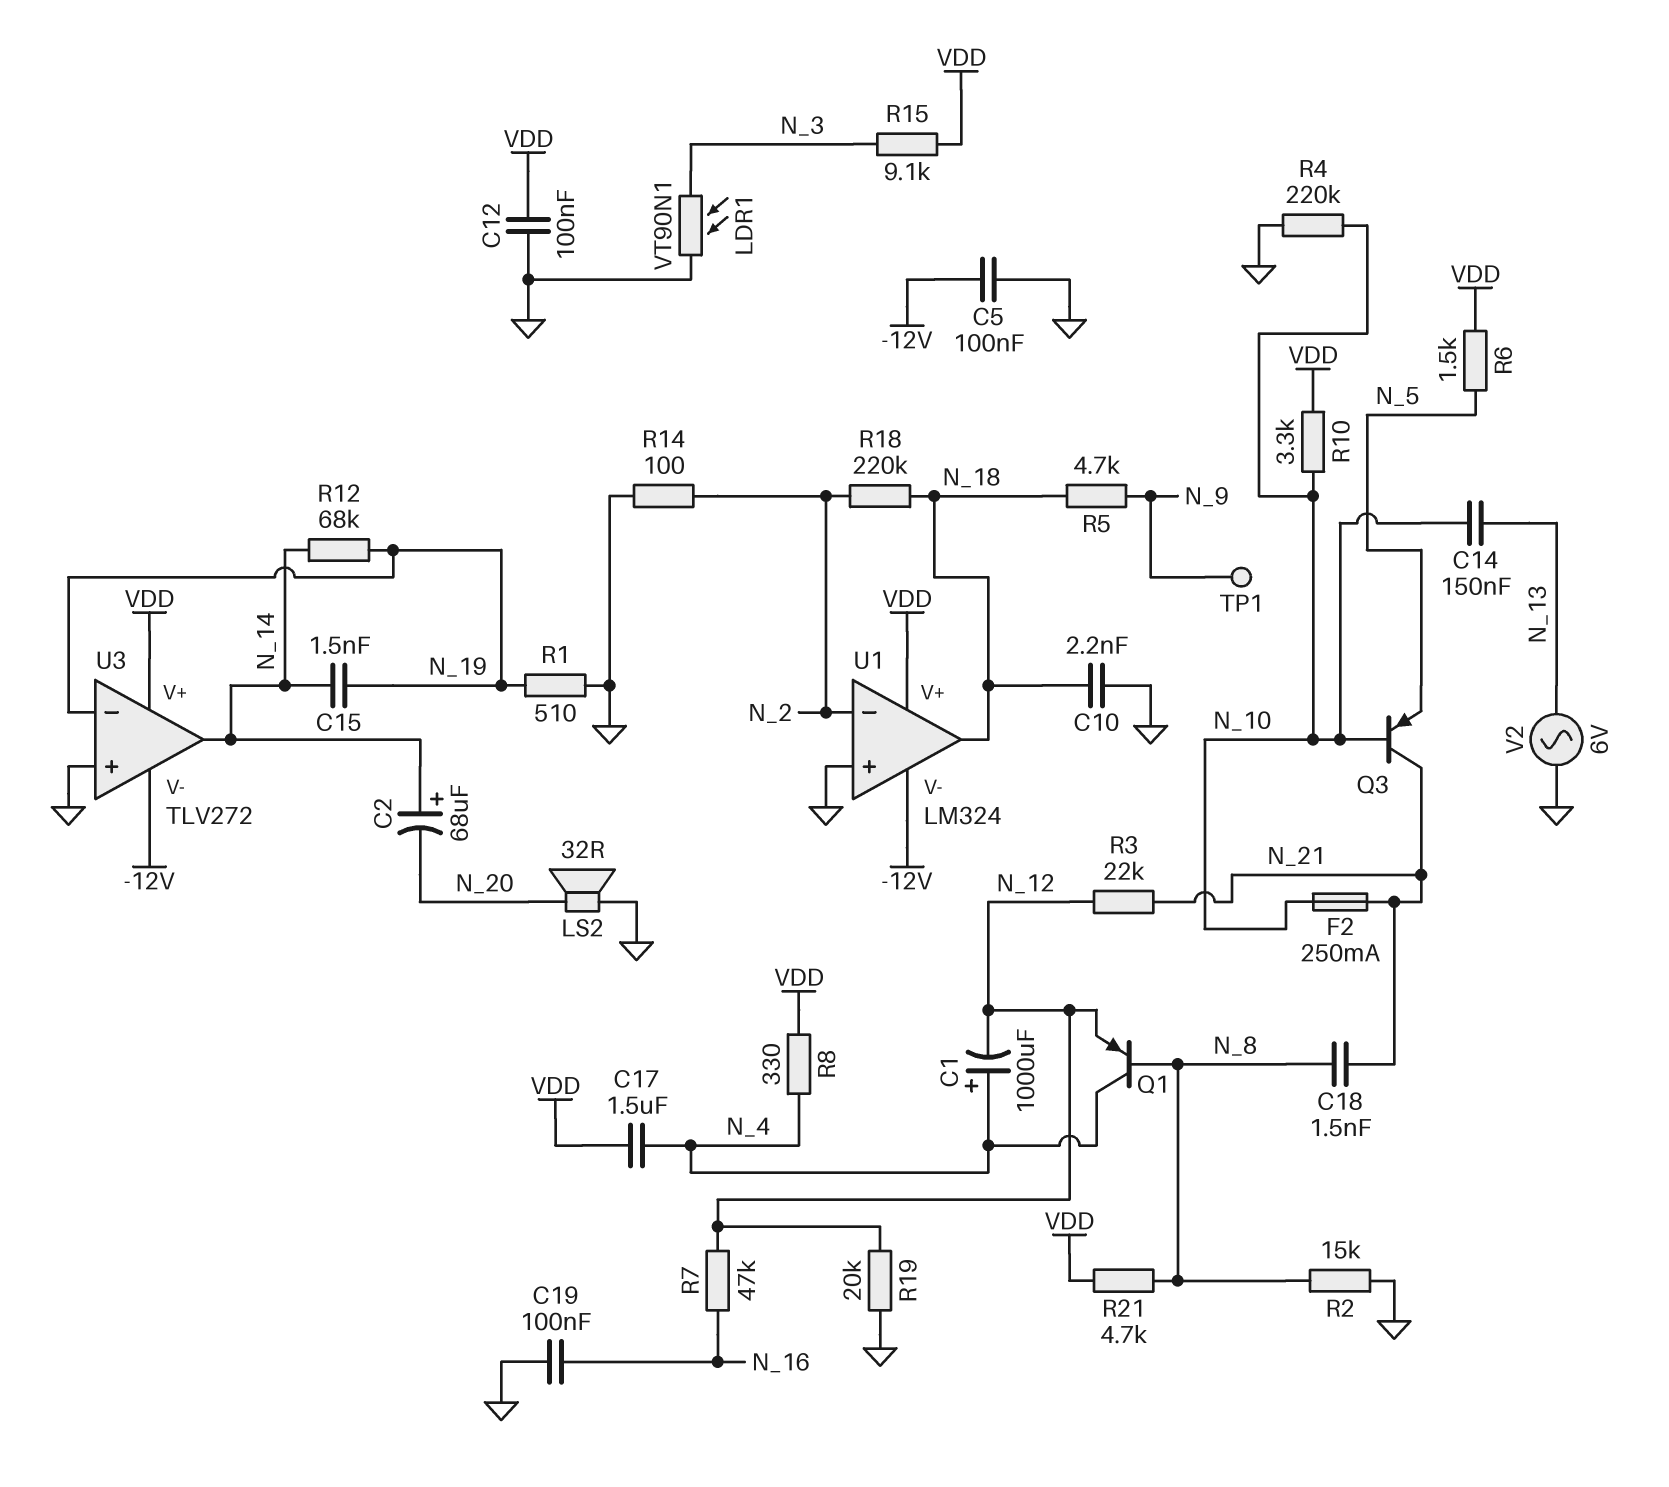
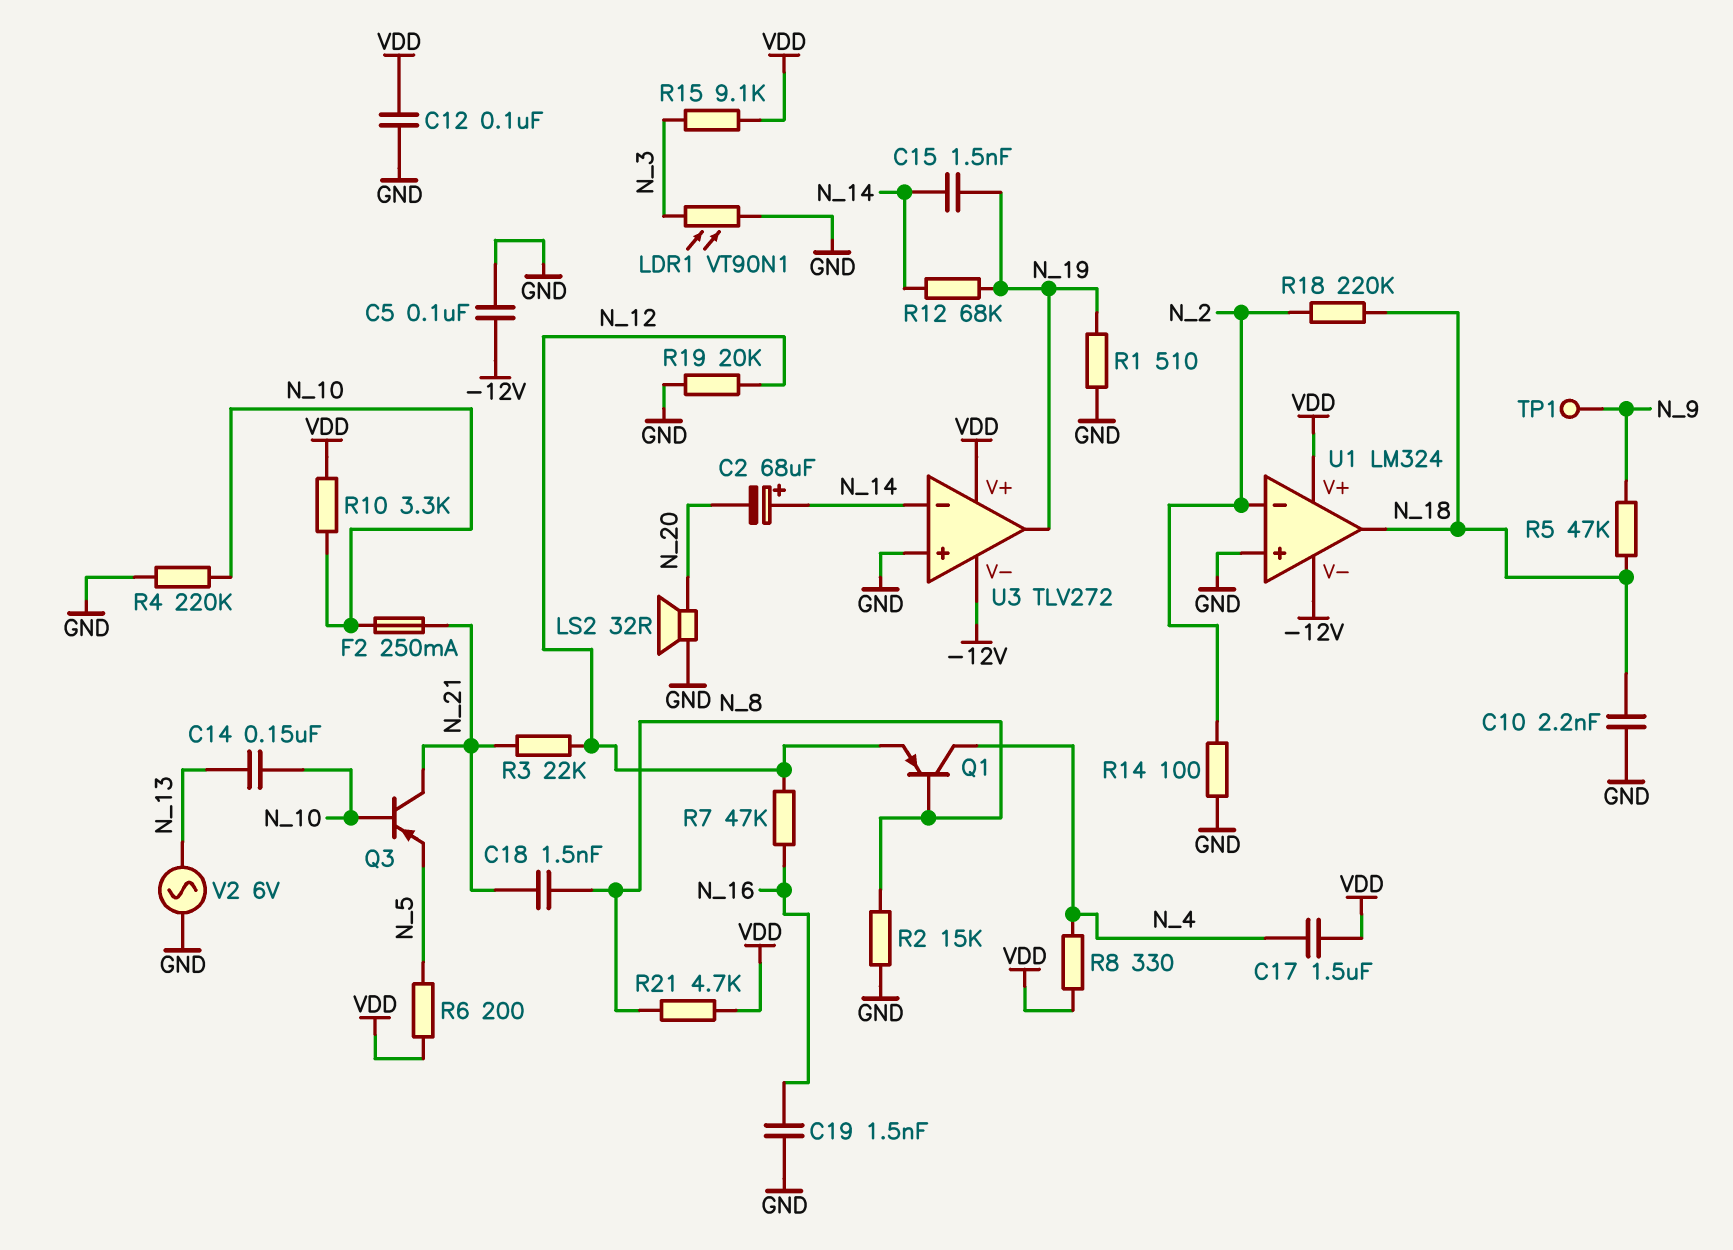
C1: 1000uF (plus N_4, minus N_12) -> none
C19: 100nF (GND, N_16) -> 1.5nF (GND, N_16)
R5: 4.7k (N_9, N_18) -> 47k (N_9, N_18)
R6: 1.5k (N_5, VDD) -> 200 (N_5, VDD)
U3 pin in-: N_19 -> N_14
U3 pin out: N_14 -> N_19

